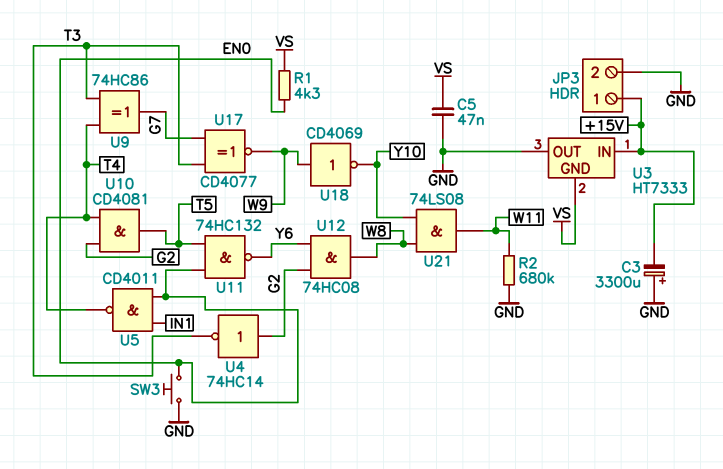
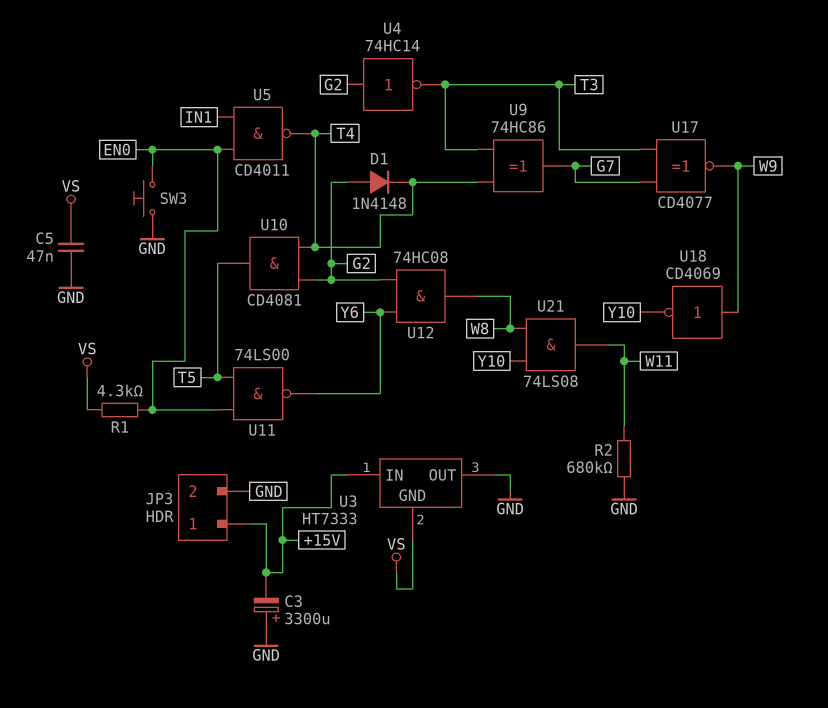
D1: none -> diode 1N4148 (A G2, K T4)
U11: NAND 74HC132 (in EN0, in T5, out Y6) -> NAND 74LS00 (in EN0, in T5, out Y6)

